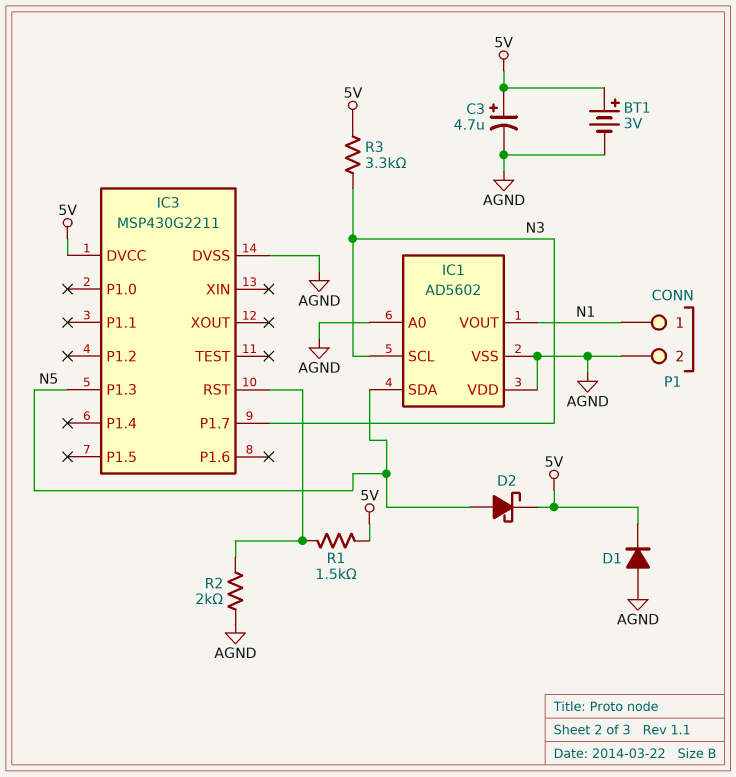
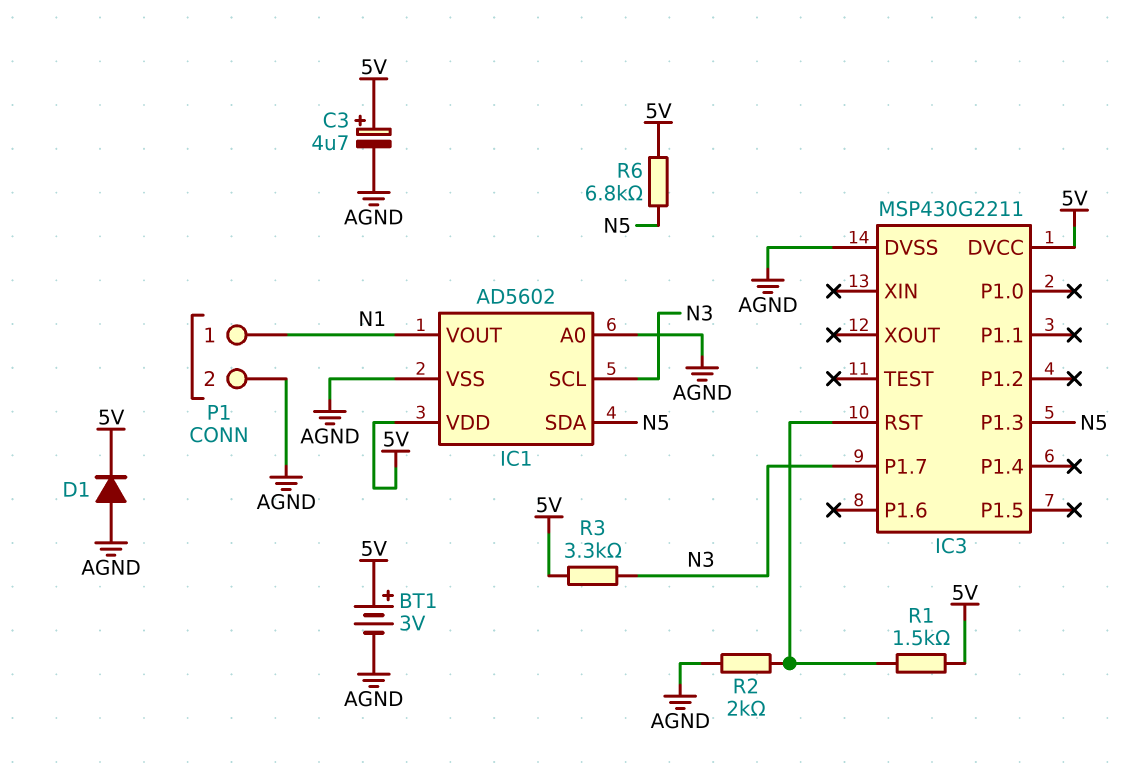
D2: schottky (A N5, K 5V) -> none
IC1 pin VDD: AGND -> 5V
R6: none -> 6.8k (5V, N5)

